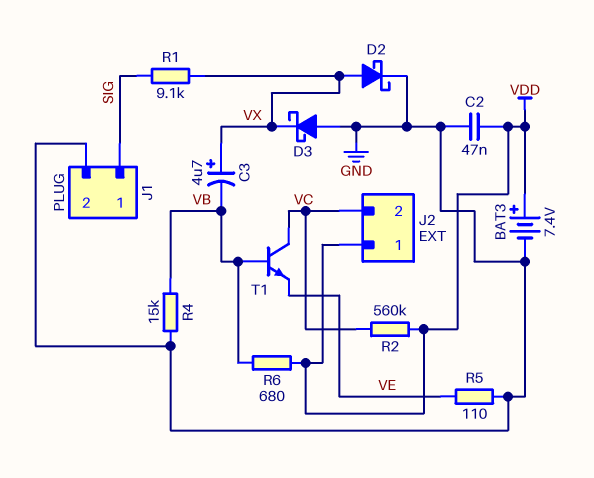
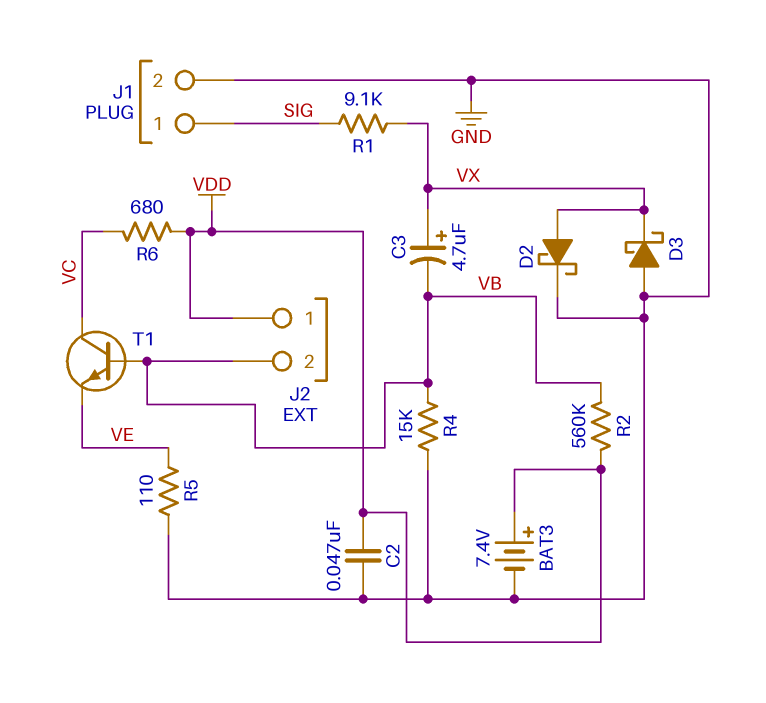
J2 pin 2: VC -> VB
R2: 560k (VC, VDD) -> 560k (VB, VDD)
R6: 680 (VB, VDD) -> 680 (VC, VDD)

